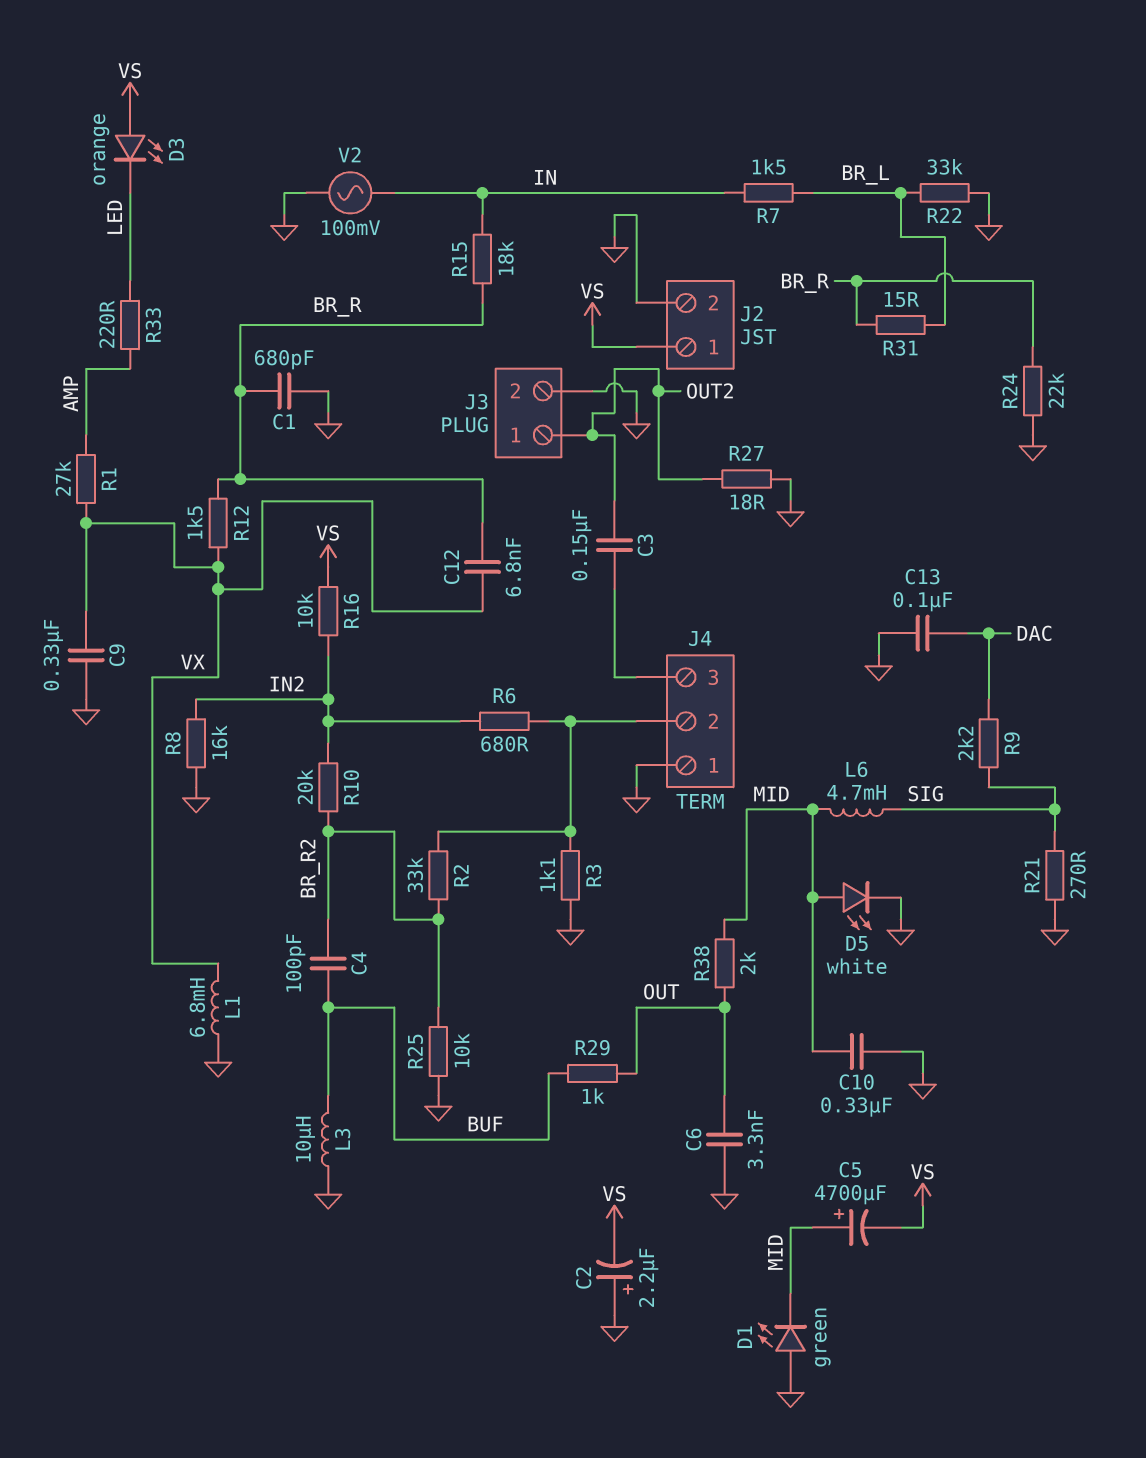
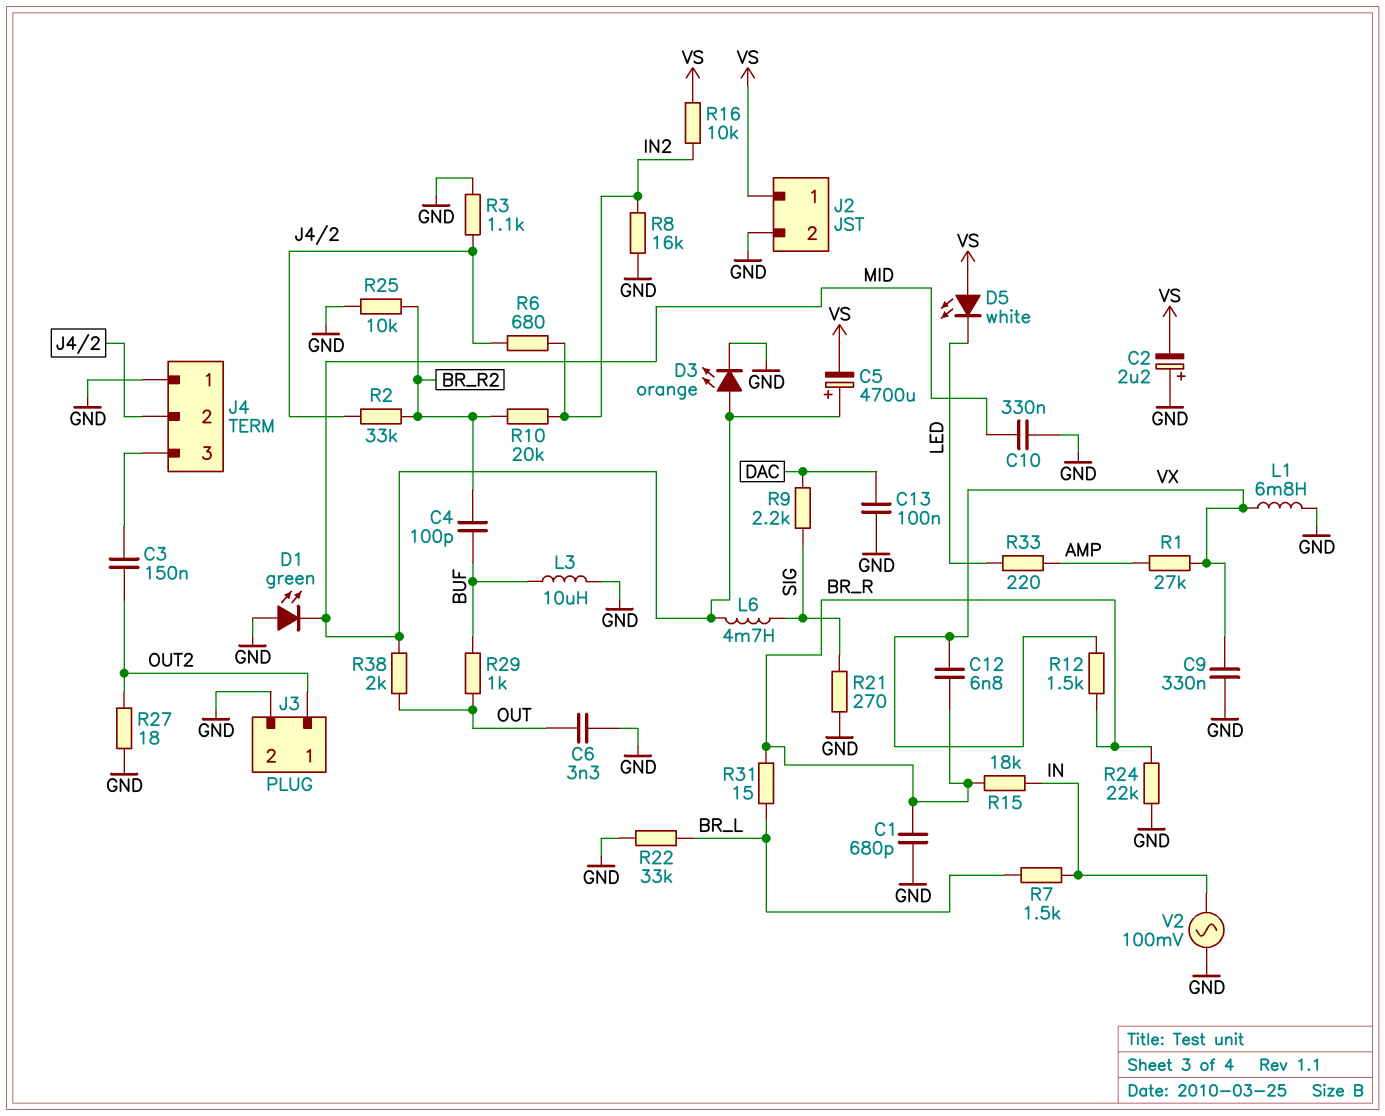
D3: LED orange (A VS, K LED) -> LED orange (A MID, K GND)
D5: LED white (A MID, K GND) -> LED white (A VS, K LED)

